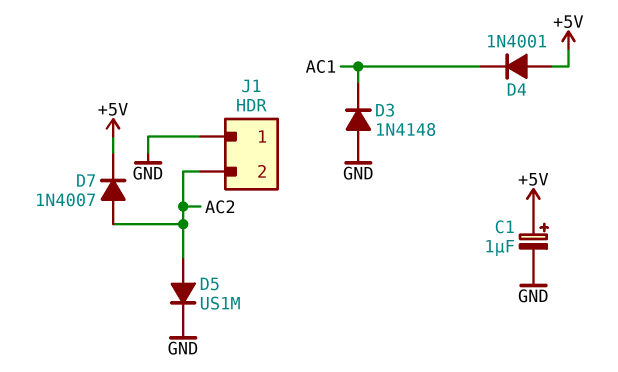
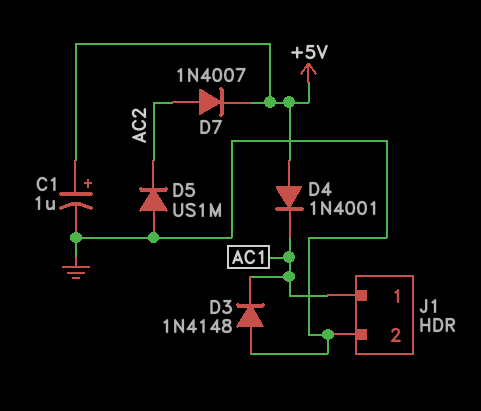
D5: diode US1M (A AC2, K GND) -> diode US1M (A GND, K AC2)
J1 pin 1: GND -> AC1
J1 pin 2: AC2 -> GND

